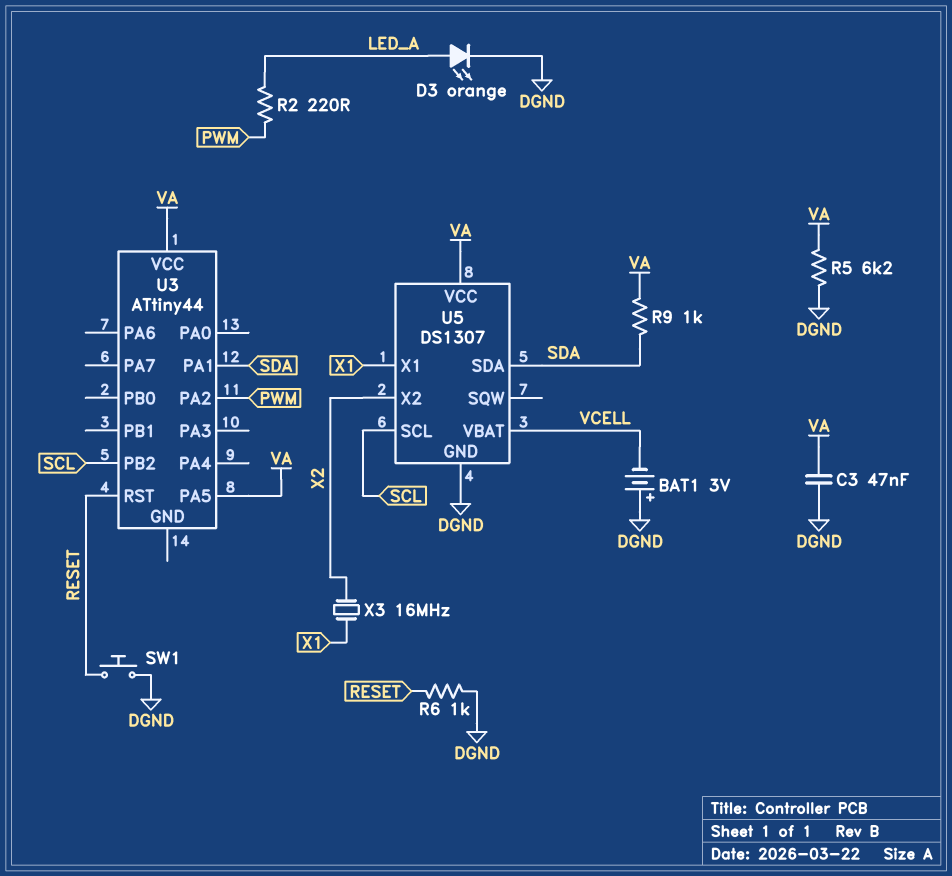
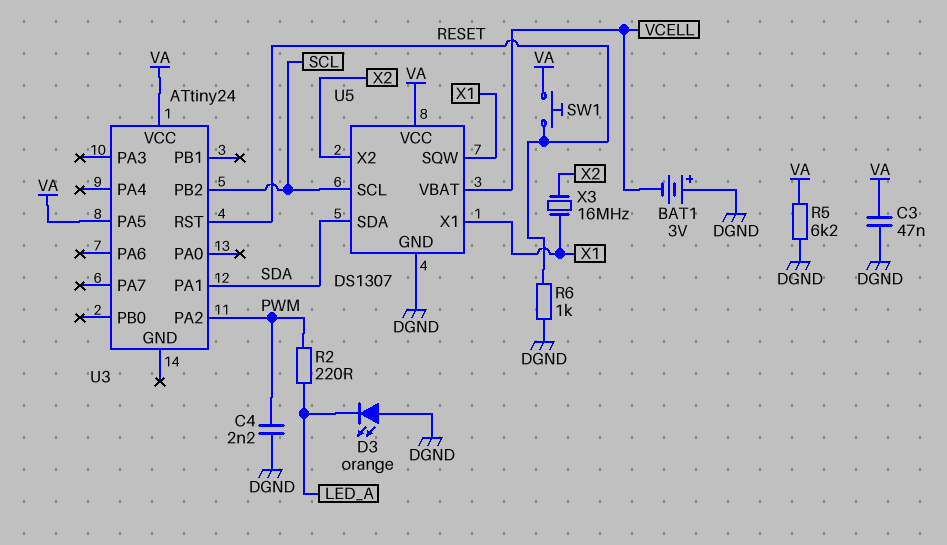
C4: none -> 2.2nF (DGND, PWM)
D3: LED orange (A LED_A, K DGND) -> LED orange (A DGND, K LED_A)
R9: 1k (SDA, VA) -> none
SW1: button (DGND, RESET) -> button (RESET, VA)
U3: ATtiny44 -> ATtiny24
U5 pin SQW: none -> X1

